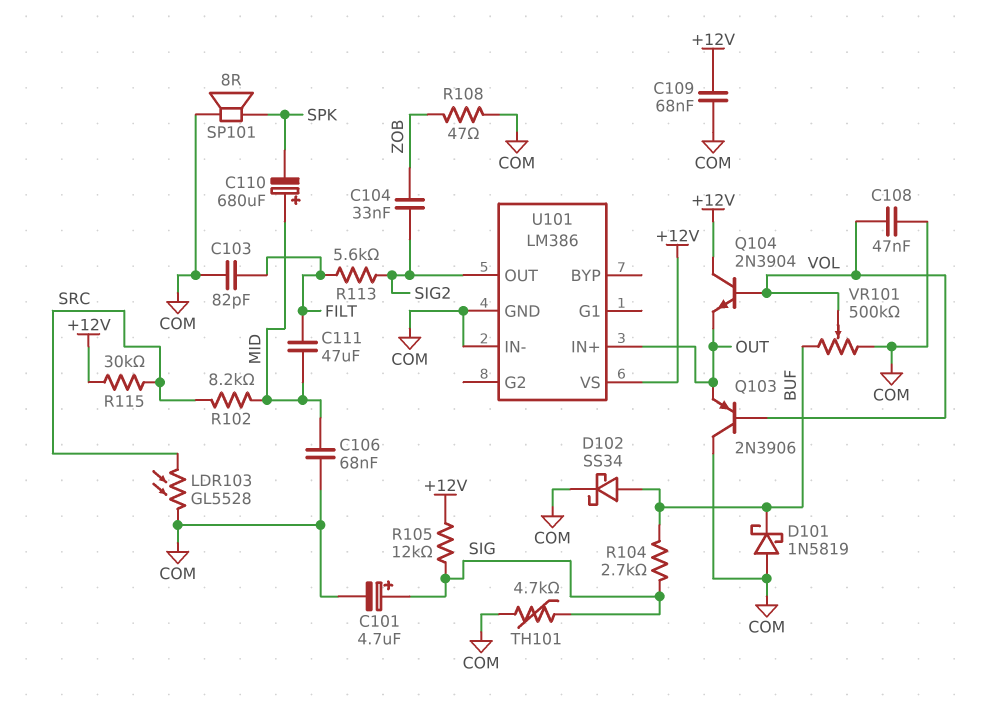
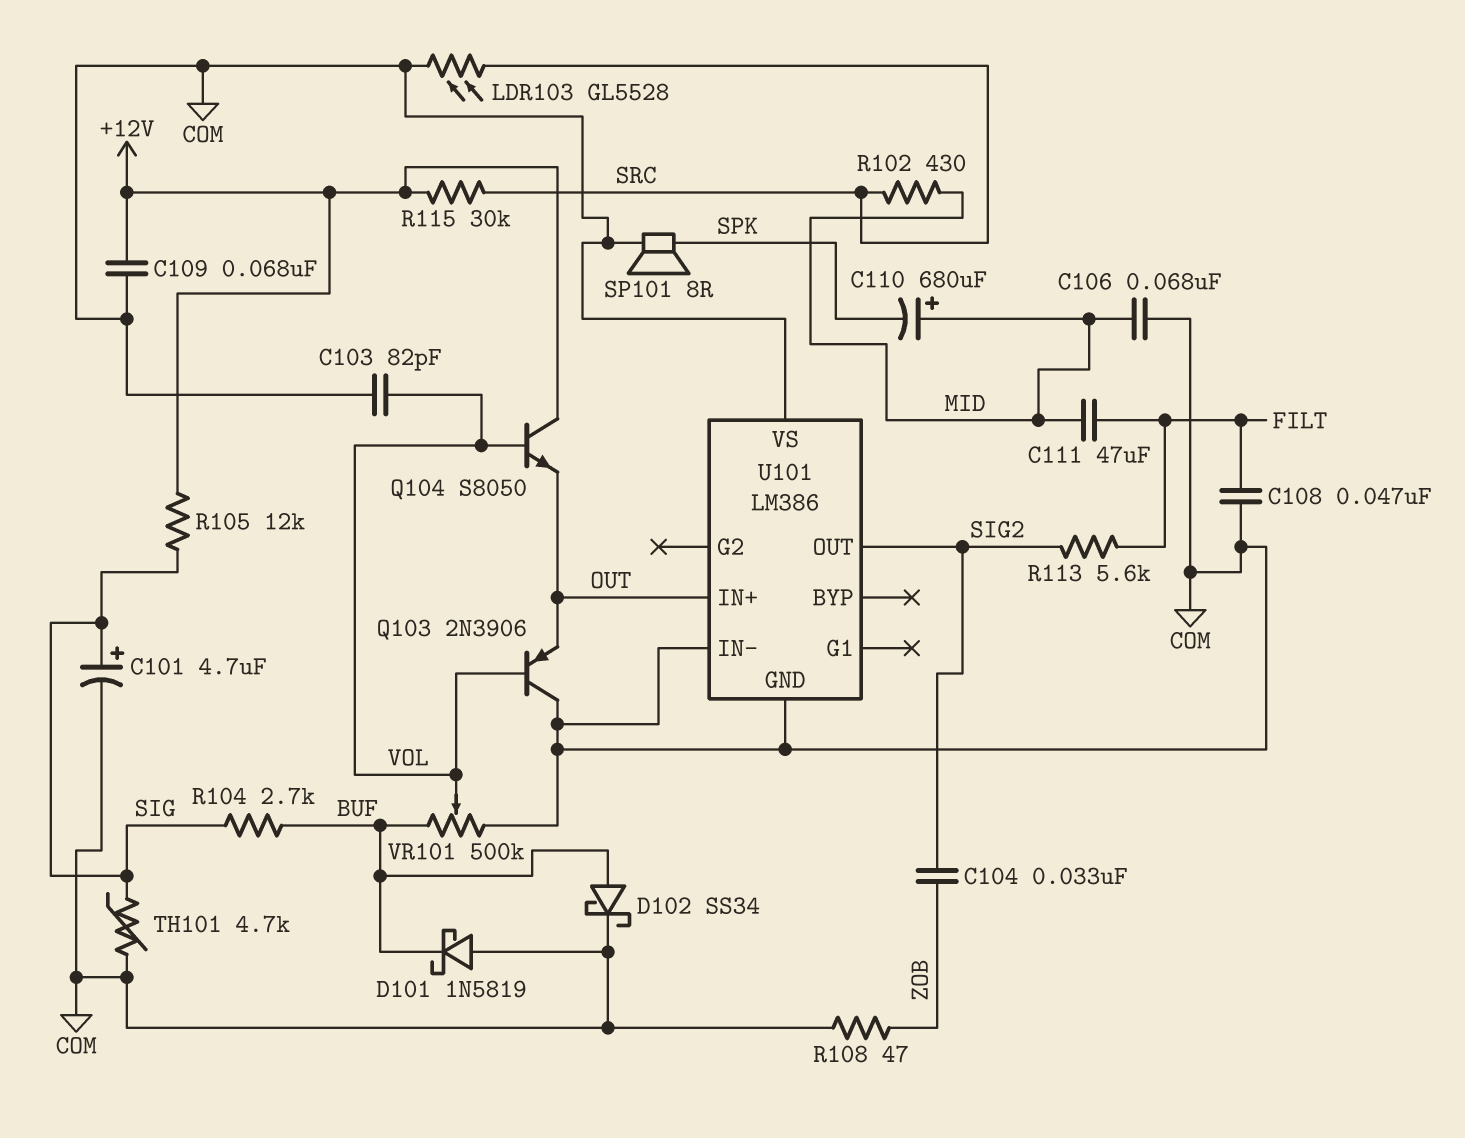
C103: 82pF (COM, FILT) -> 82pF (COM, VOL)
C108: 47nF (COM, VOL) -> 47nF (COM, FILT)
Q104: NPN 2N3904 (B VOL, C +12V, E OUT) -> NPN S8050 (B VOL, C +12V, E OUT)
R102: 8.2k (MID, SRC) -> 430 (MID, SRC)
U101 pin VS: +12V -> COM

